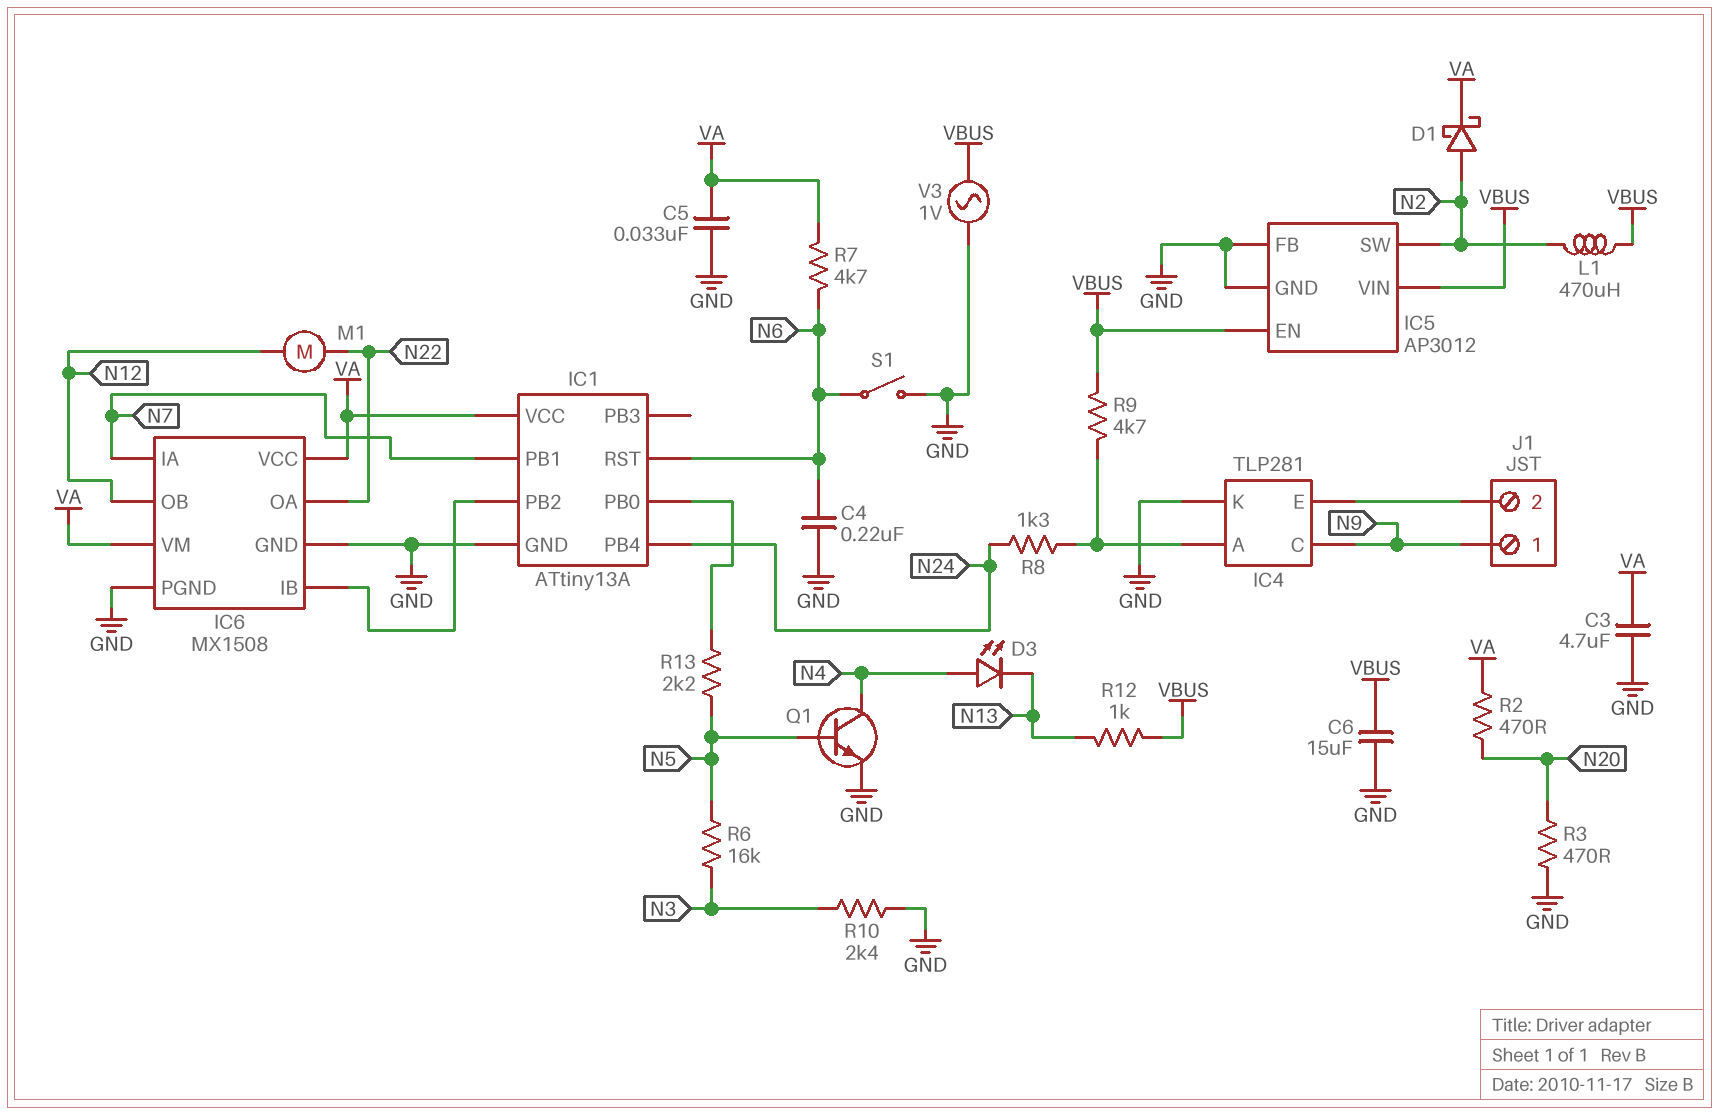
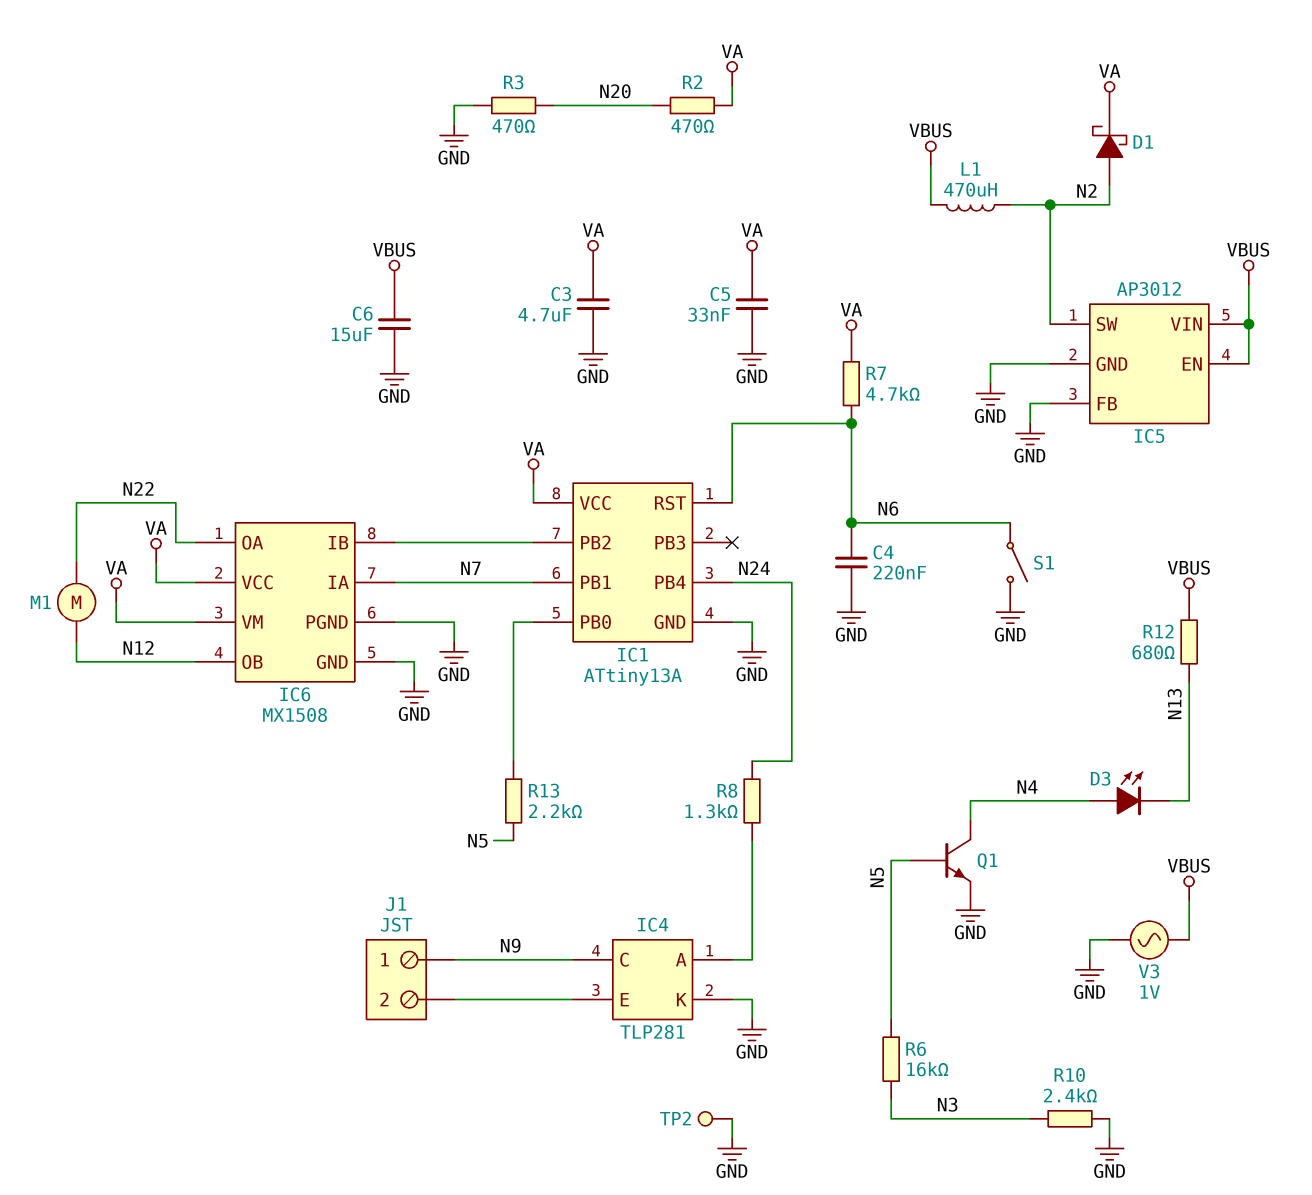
R9: 4.7k (IC4/A, VBUS) -> none
R12: 1k (N13, VBUS) -> 680 (N13, VBUS)
TP2: none -> test point (GND)

